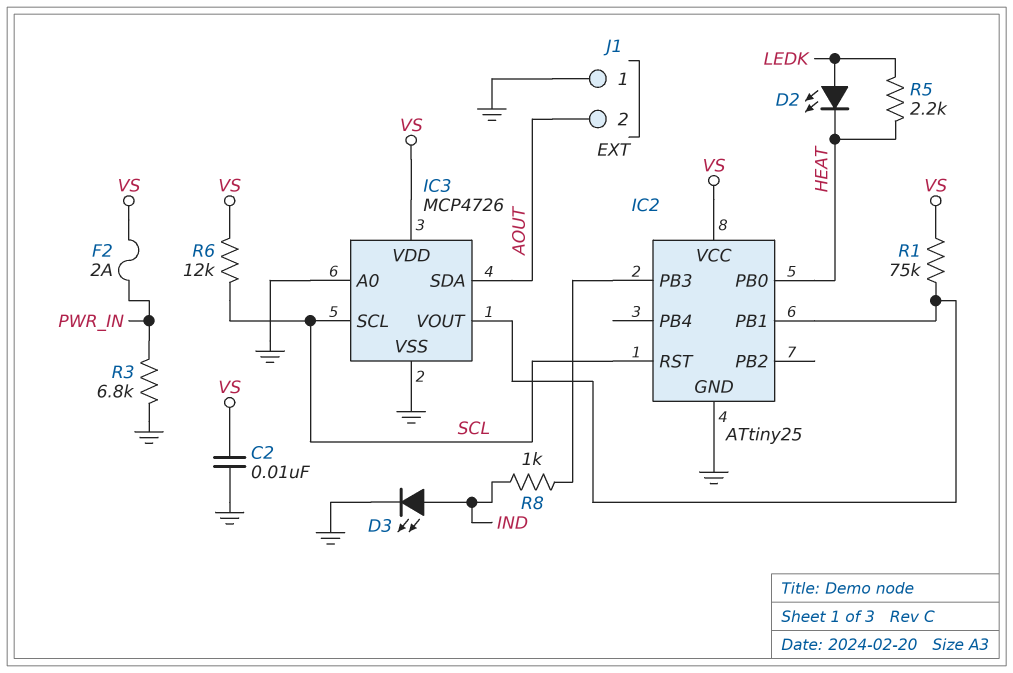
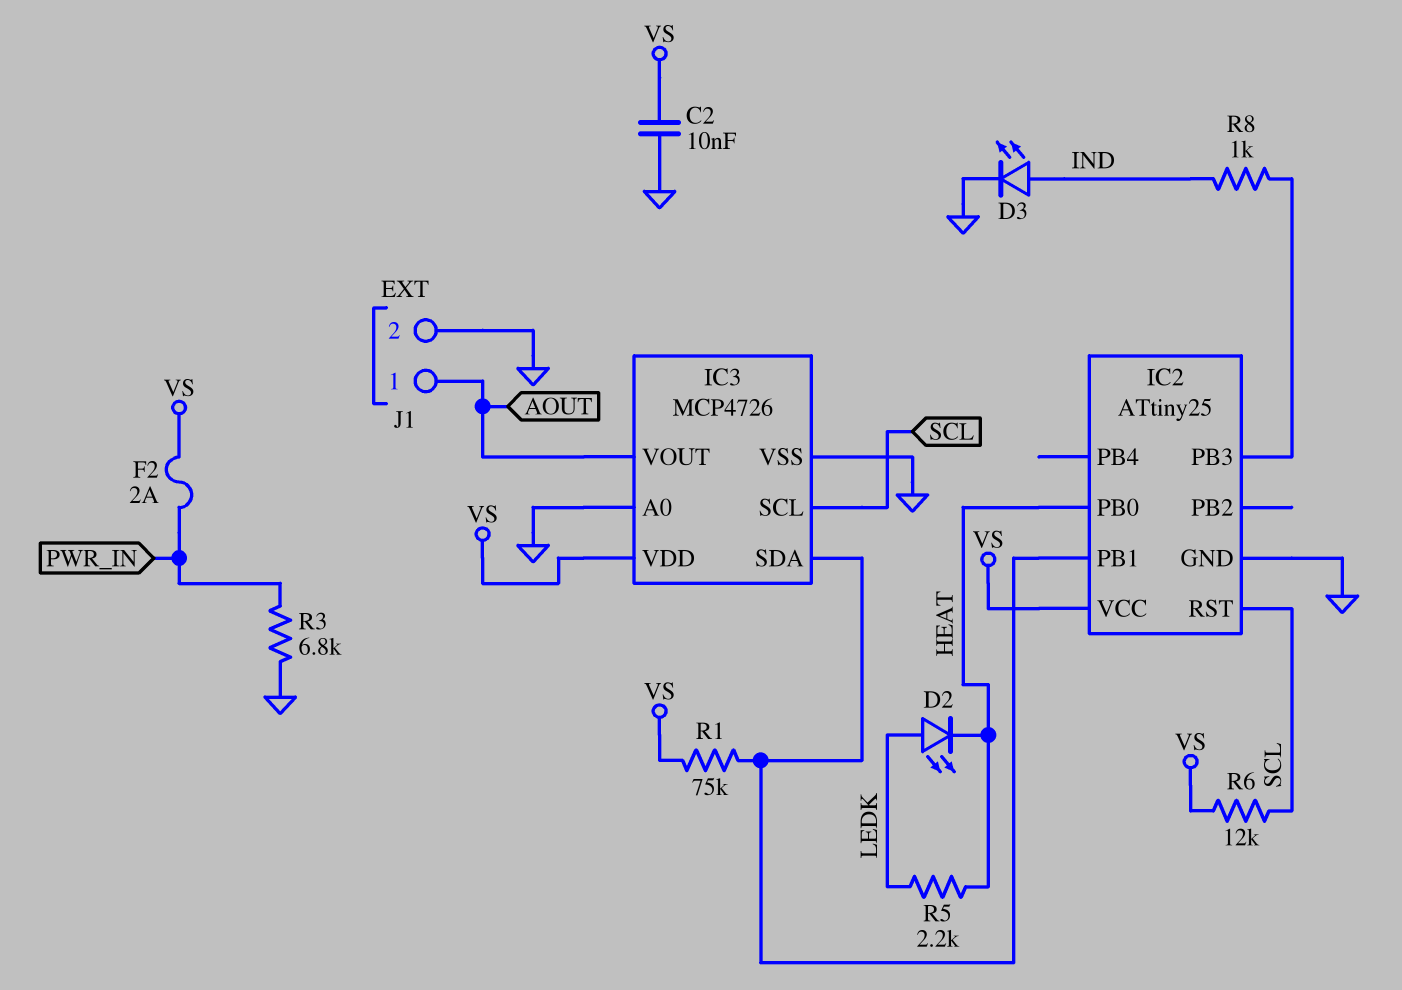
IC3 pin SDA: AOUT -> IC2/PB1
IC3 pin VOUT: IC2/PB1 -> AOUT
J1 pin 1: GND -> AOUT
J1 pin 2: AOUT -> GND

